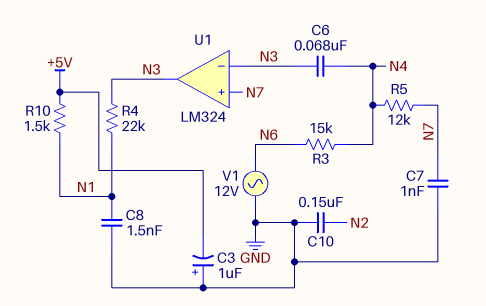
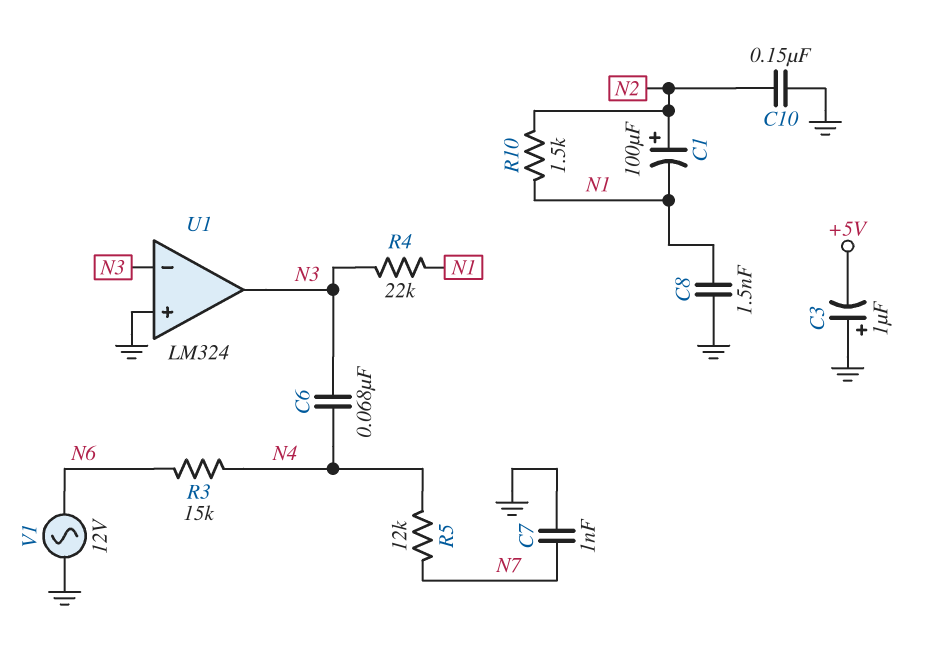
C1: none -> 100uF (plus N2, minus N1)
R10: 1.5k (+5V, N1) -> 1.5k (N1, N2)
U1 pin in+: N7 -> GND

